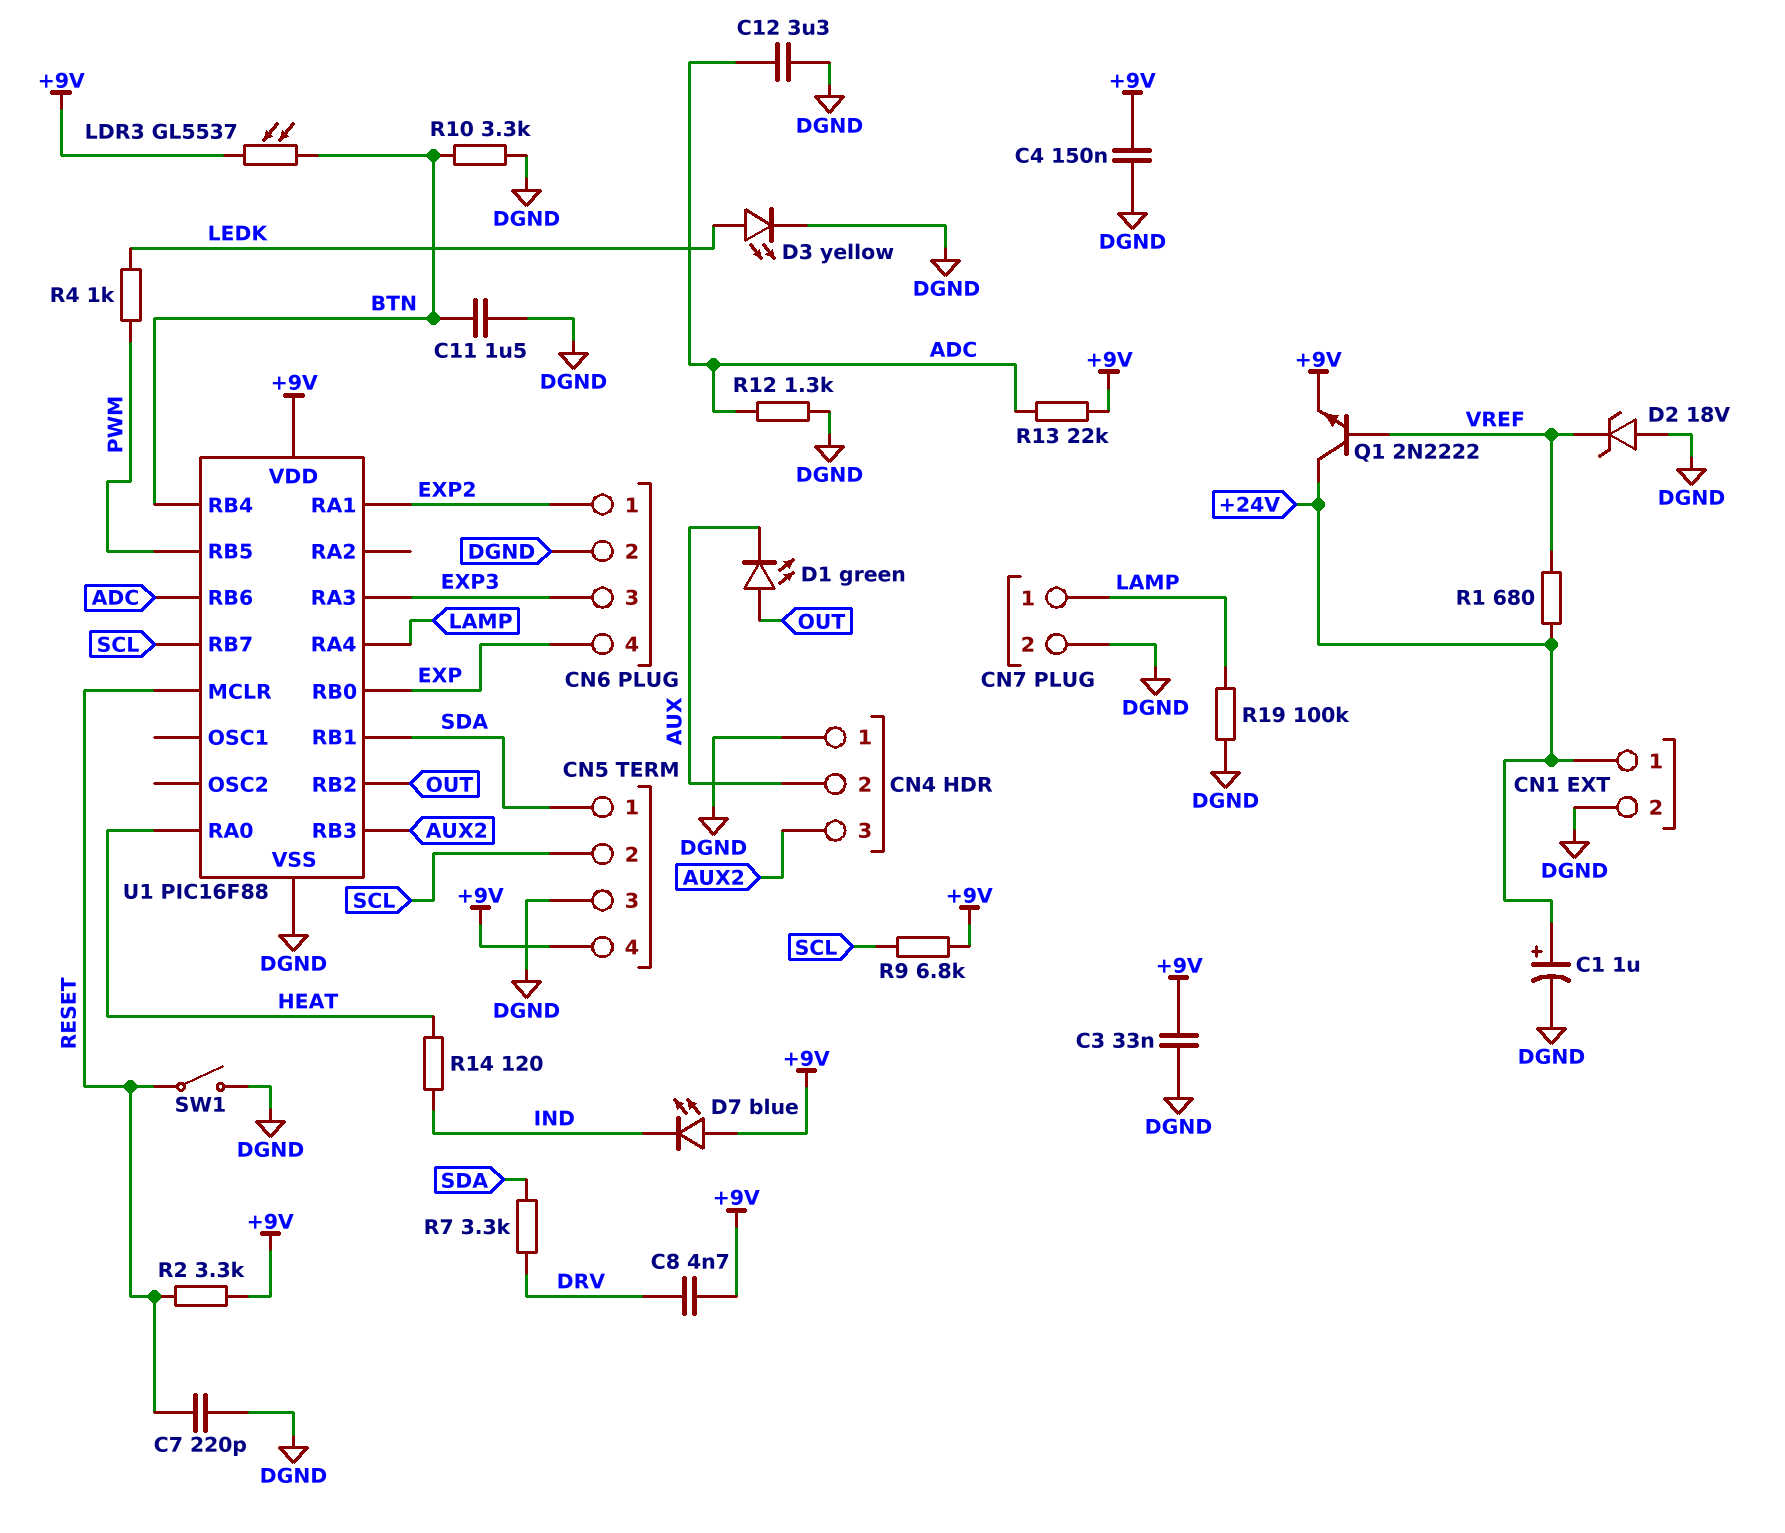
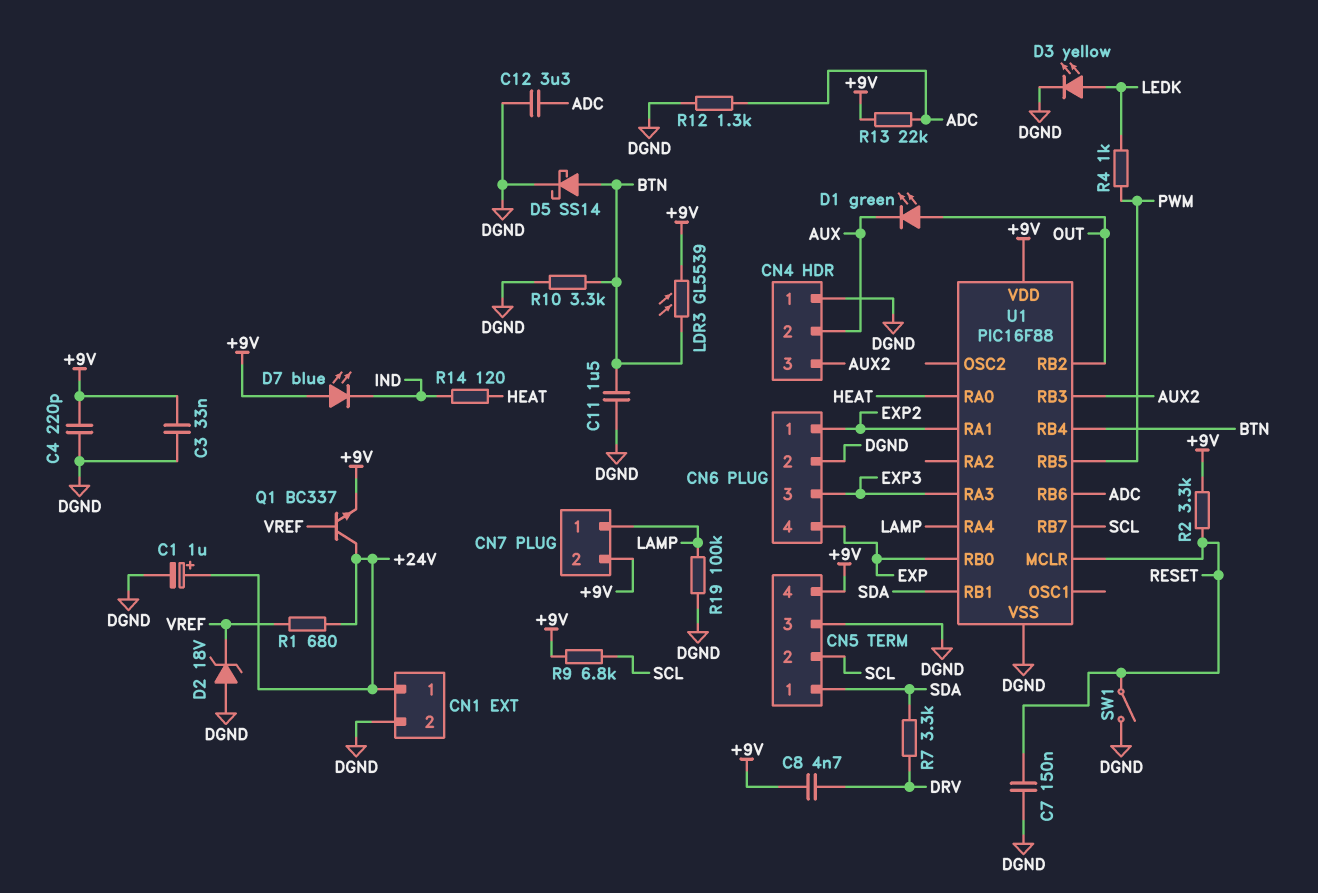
C4: 150nF (+9V, DGND) -> 220pF (+9V, DGND)
C7: 220pF (DGND, RESET) -> 150nF (DGND, RESET)
CN7 pin 2: DGND -> +9V
D5: none -> schottky SS14 (A BTN, K DGND)
LDR3: GL5537 (+9V, BTN) -> GL5539 (+9V, BTN)
Q1: NPN 2N2222 (B VREF, C +24V, E +9V) -> NPN BC337 (B VREF, C +24V, E +9V)

